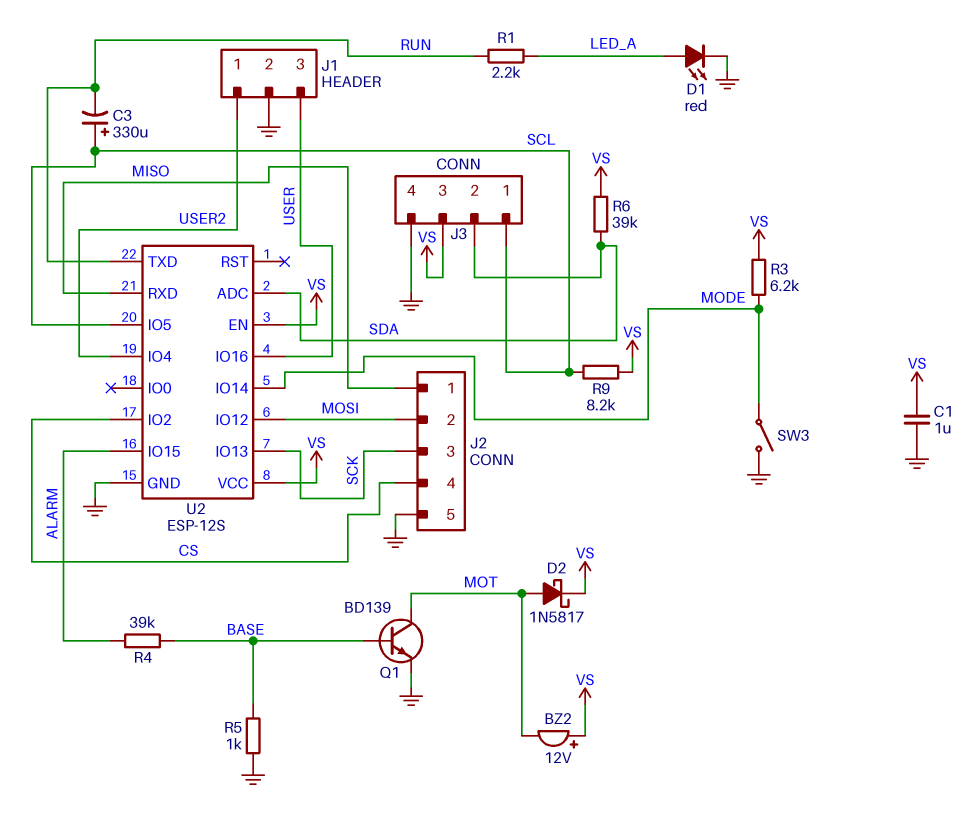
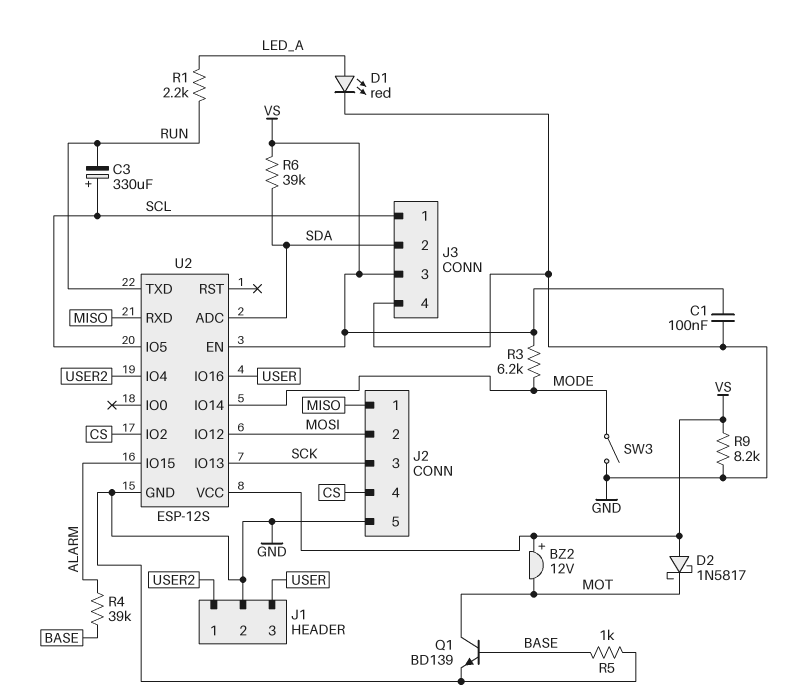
C1: 1uF (GND, VS) -> 100nF (GND, VS)
D2: schottky 1N5817 (A MOT, K VS) -> schottky 1N5817 (A VS, K MOT)
R9: 8.2k (SCL, VS) -> 8.2k (GND, VS)

